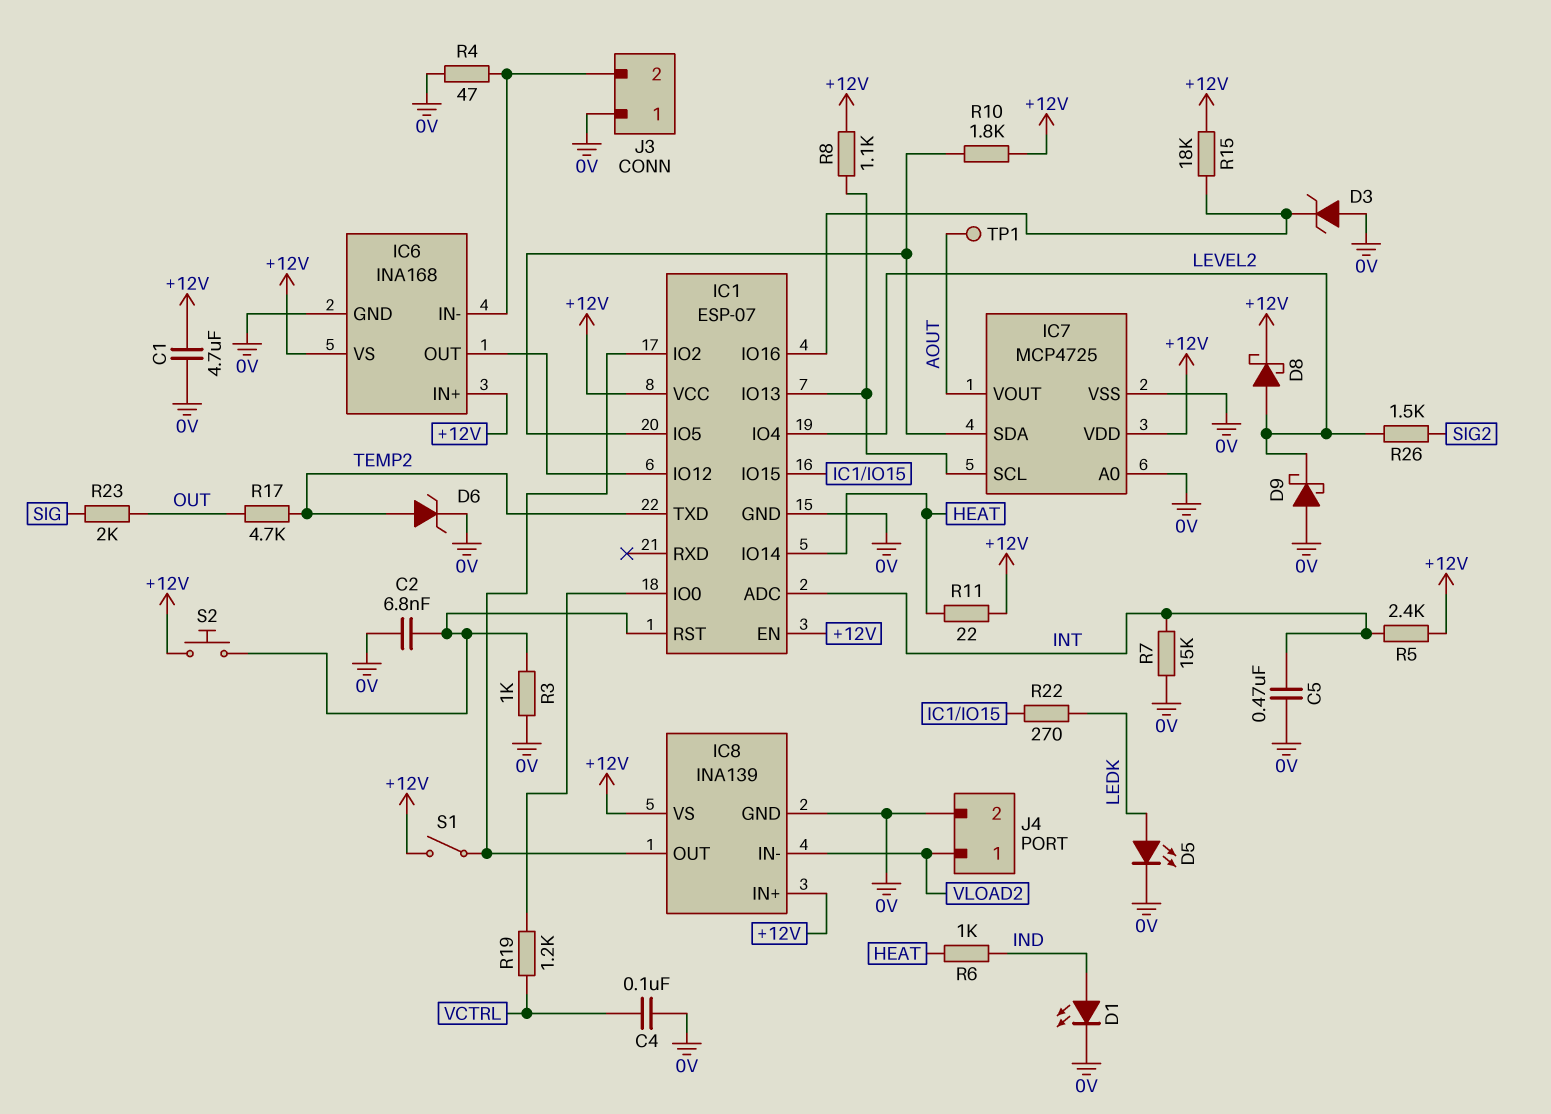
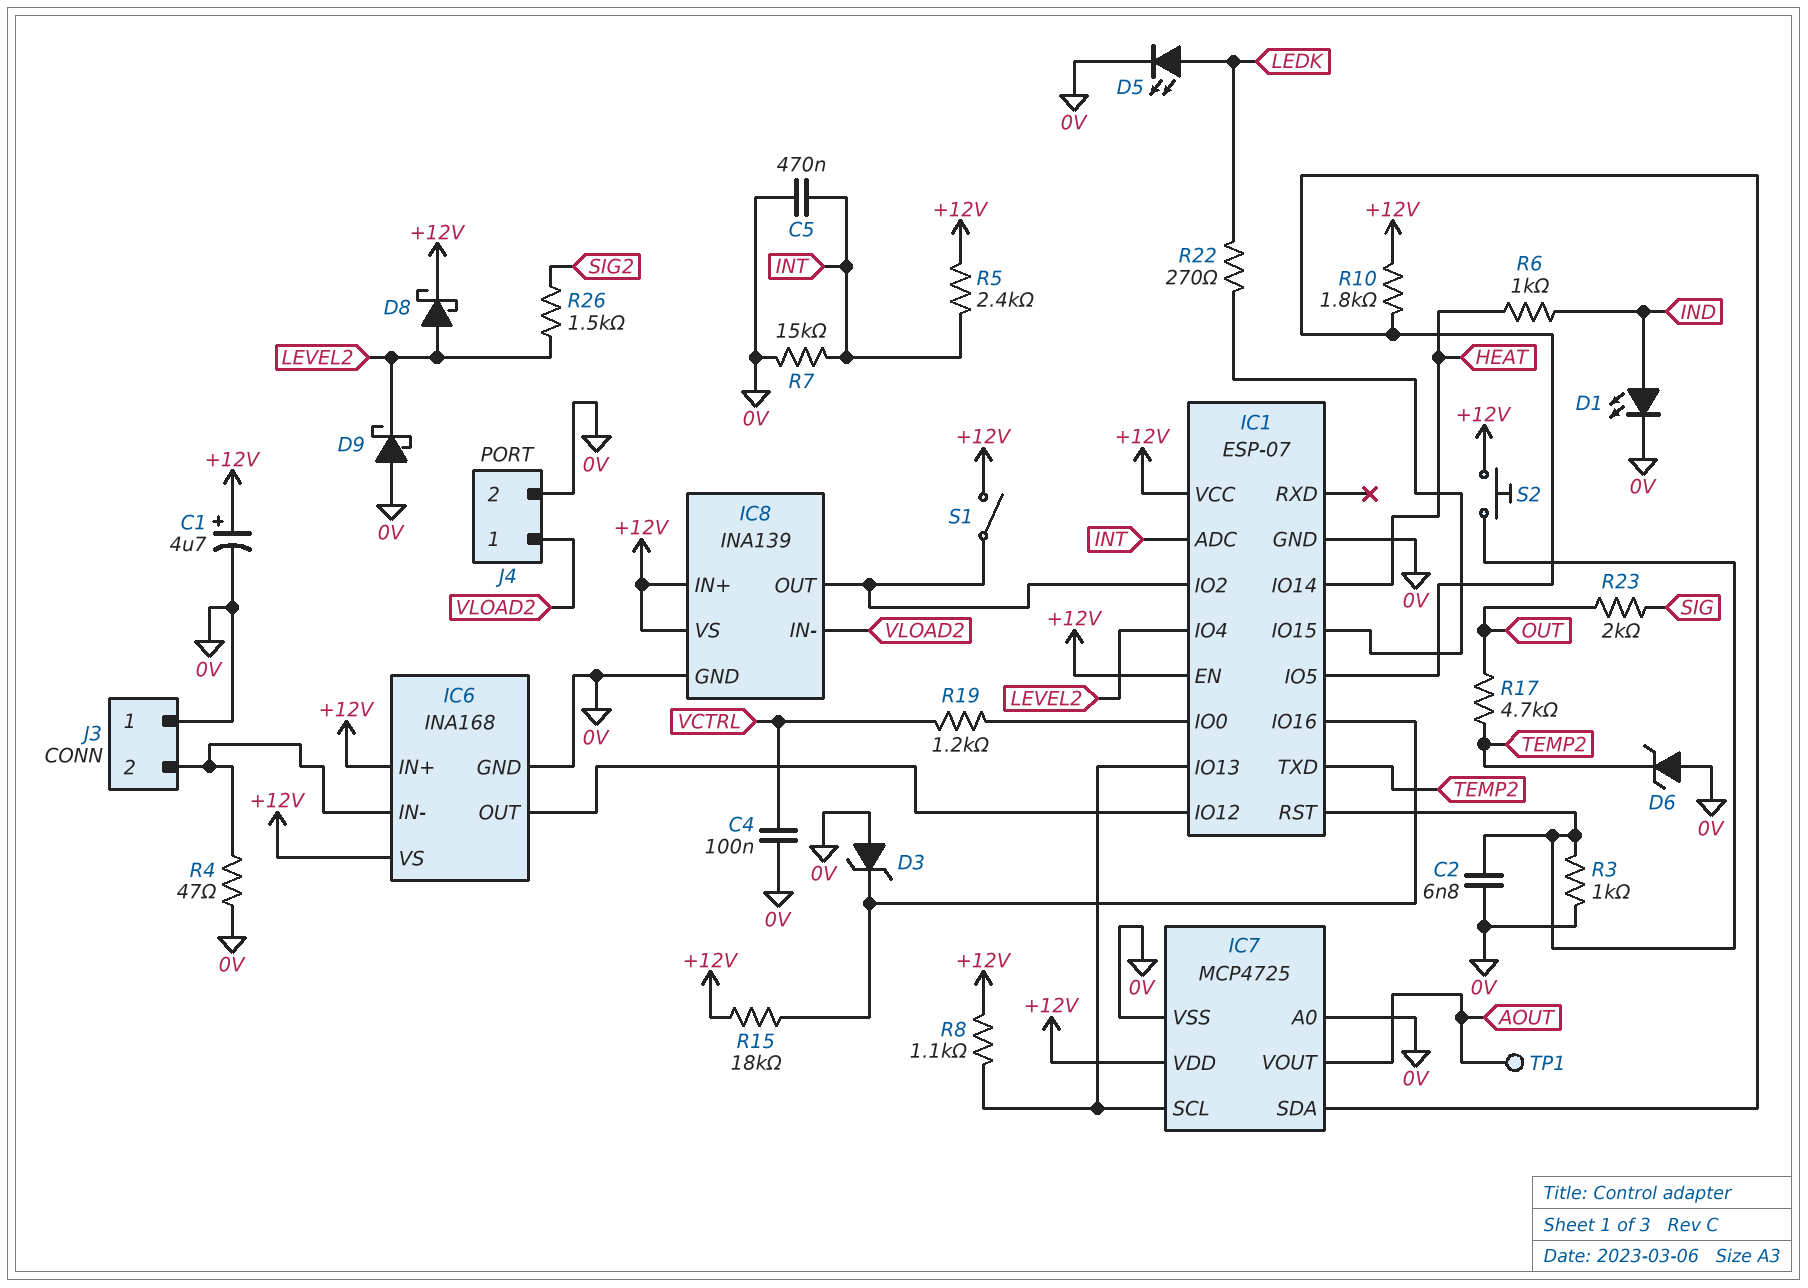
C1: 4.7uF (+12V, 0V) -> 4.7uF (plus +12V, minus 0V)
D6: zener (A TEMP2, K 0V) -> zener (A 0V, K TEMP2)
R11: 22 (+12V, HEAT) -> none

